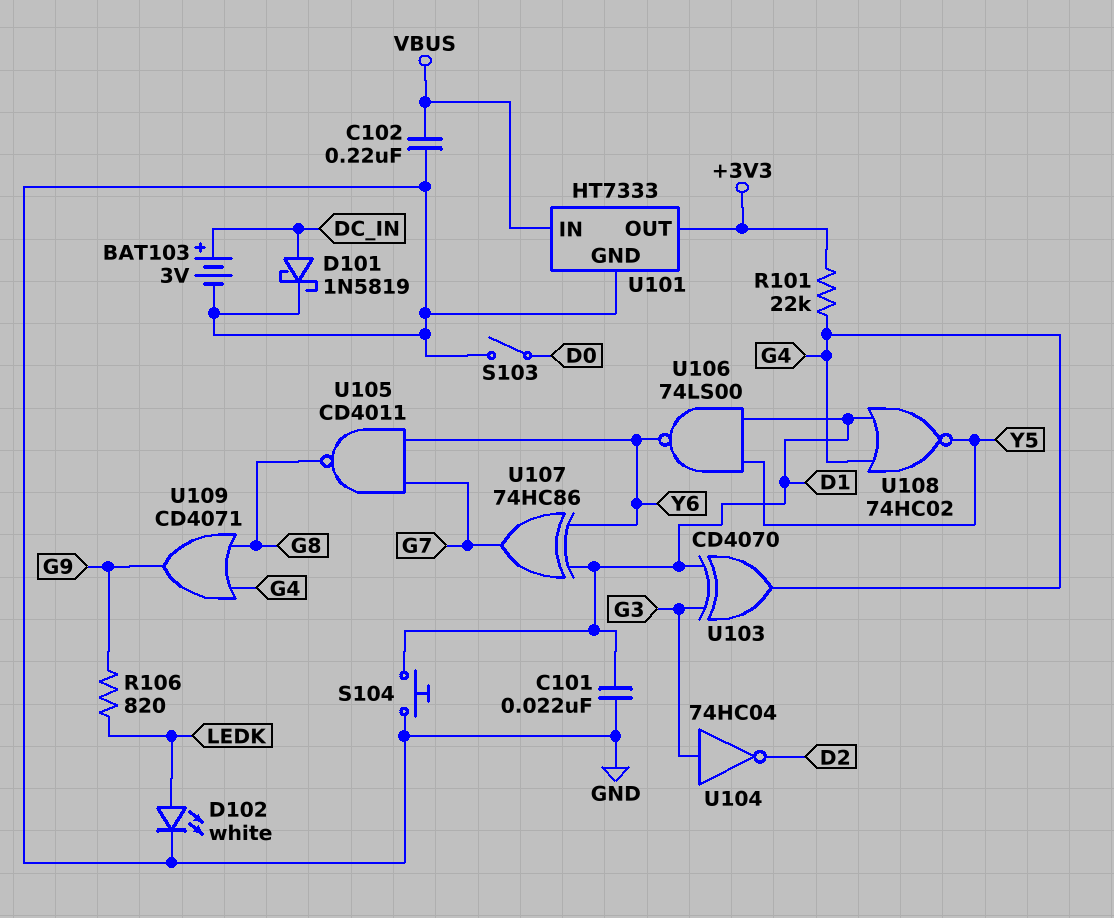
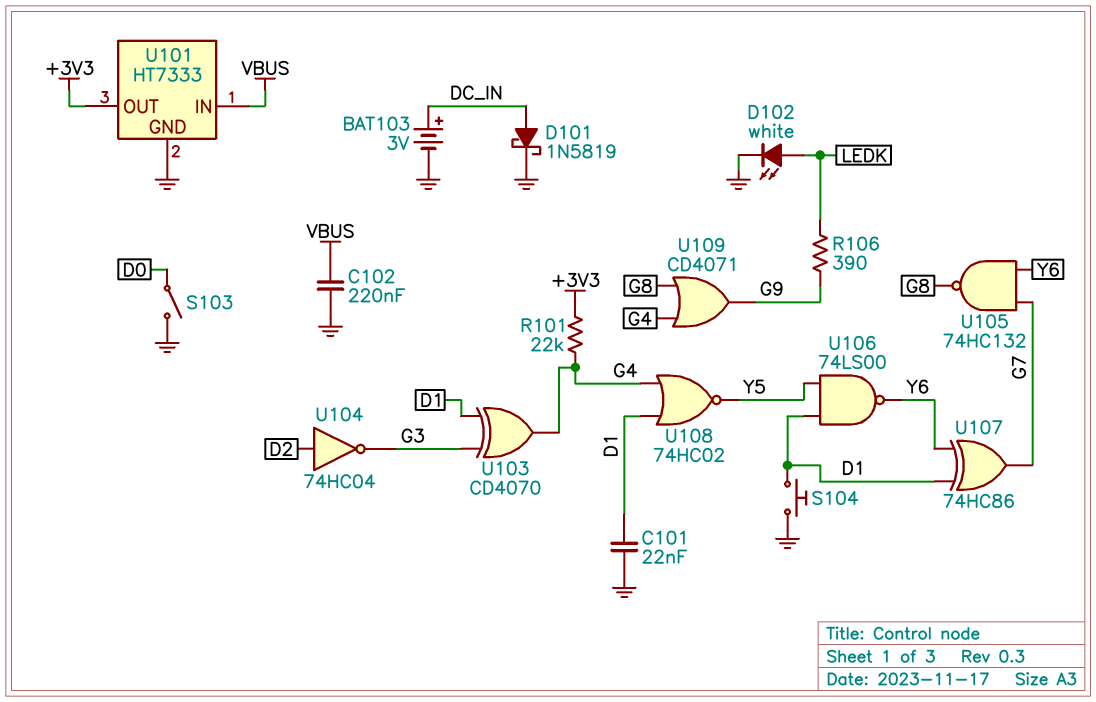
R106: 820 (G9, LEDK) -> 390 (G9, LEDK)
U104: NOT 74HC04 (in G3, out D2) -> NOT 74HC04 (in D2, out G3)
U105: NAND CD4011 (in G7, in Y6, out G8) -> NAND 74HC132 (in G7, in Y6, out G8)

